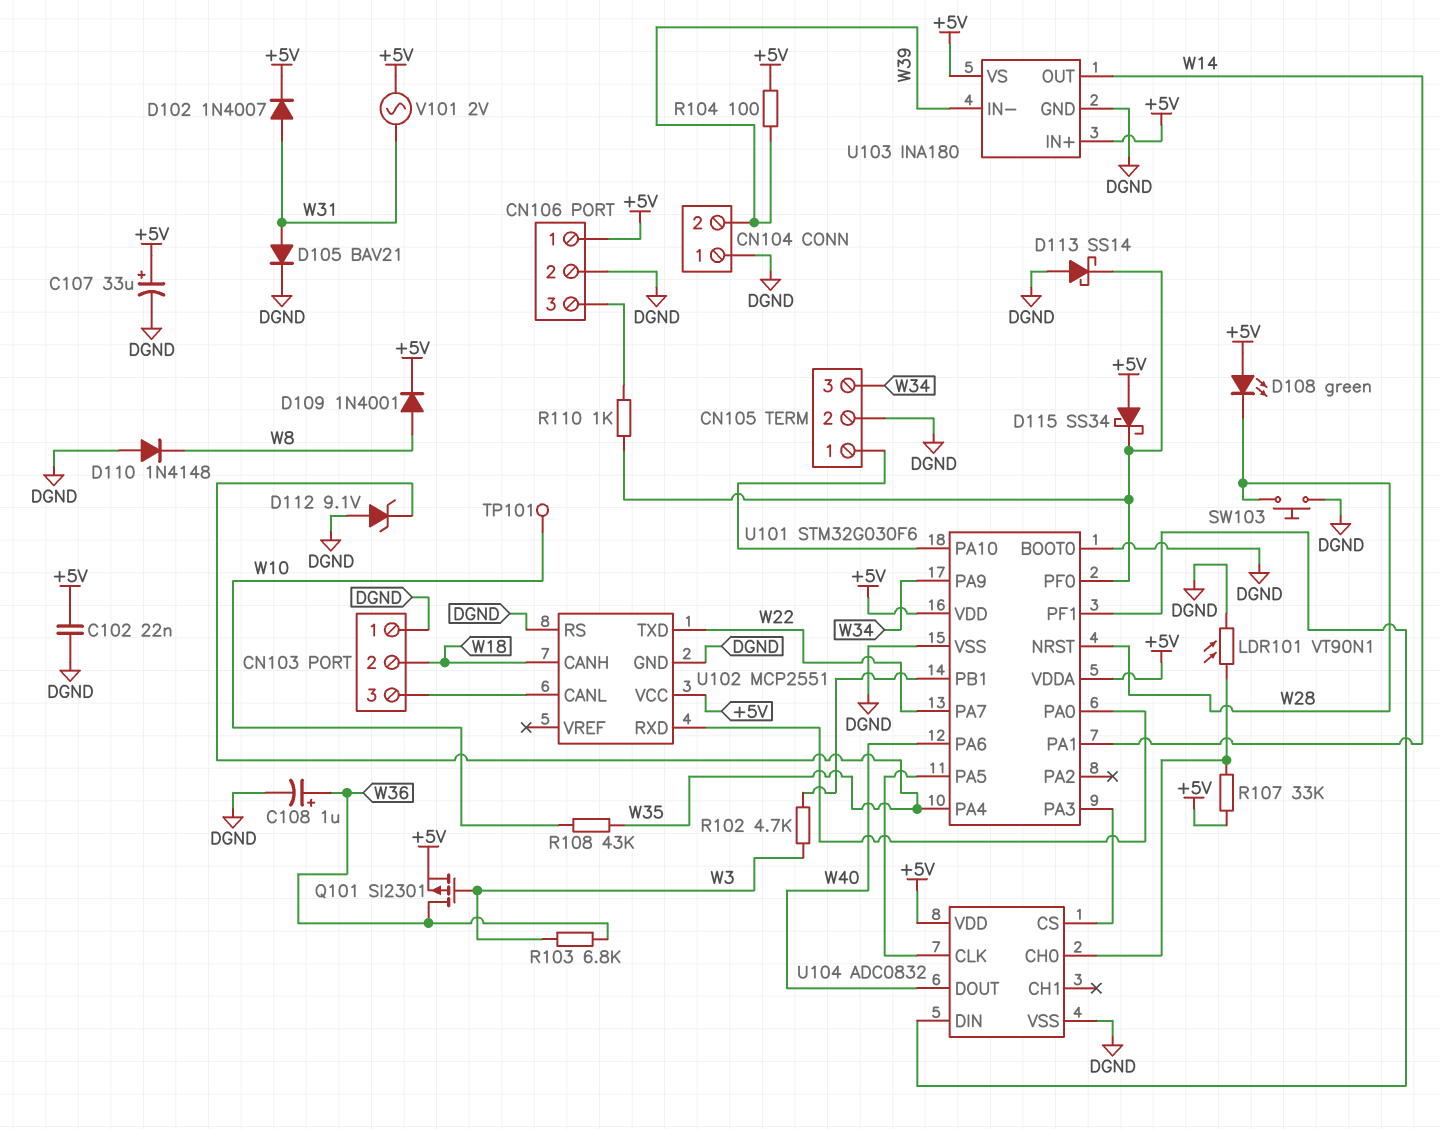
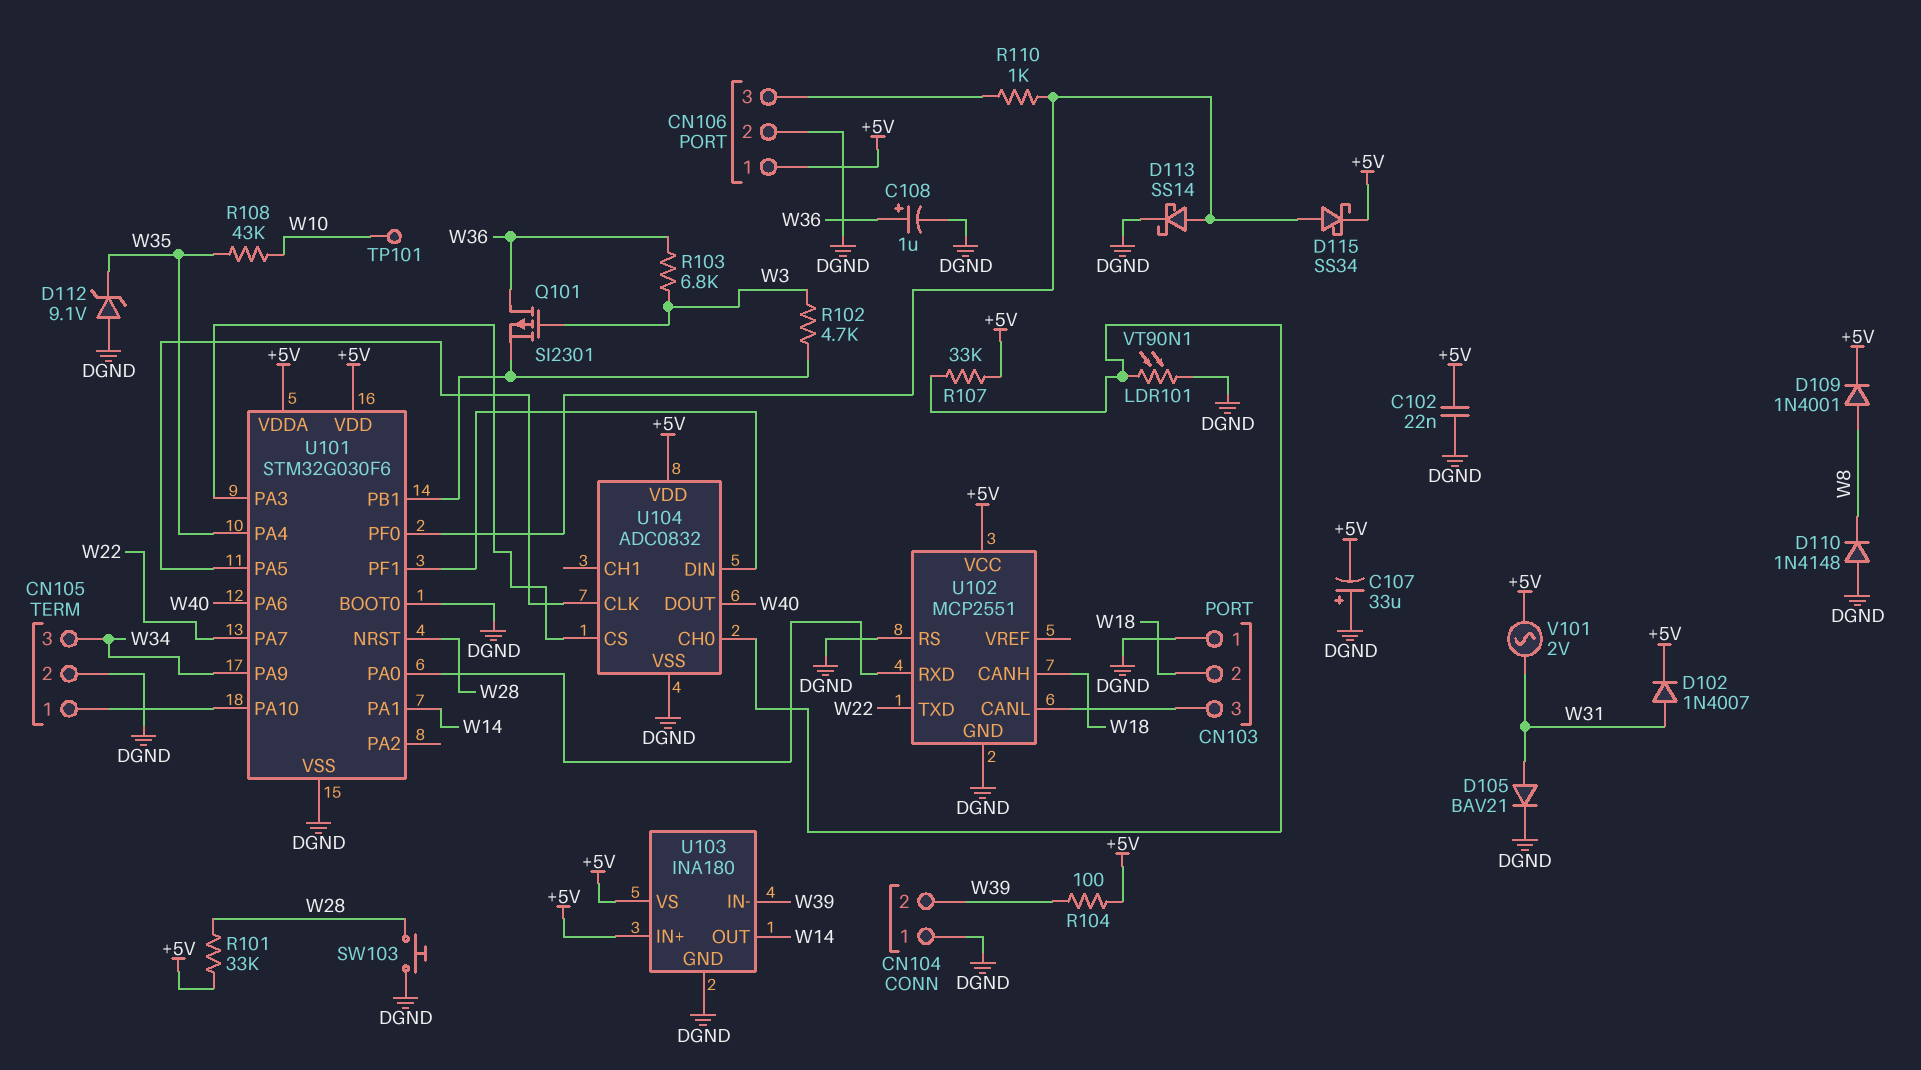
C107: 33uF (plus +5V, minus DGND) -> 33uF (plus DGND, minus +5V)
D108: LED green (A +5V, K W28) -> none
D113: schottky SS14 (A DGND, K U101/PF0) -> schottky SS14 (A U101/PF0, K DGND)
D115: schottky SS34 (A +5V, K U101/PF0) -> schottky SS34 (A U101/PF0, K +5V)
Q101: PMOS SI2301 (G W3, D W36, S +5V) -> PMOS SI2301 (G W3, D W36, S U101/PB1)
R101: none -> 33k (+5V, W28)

